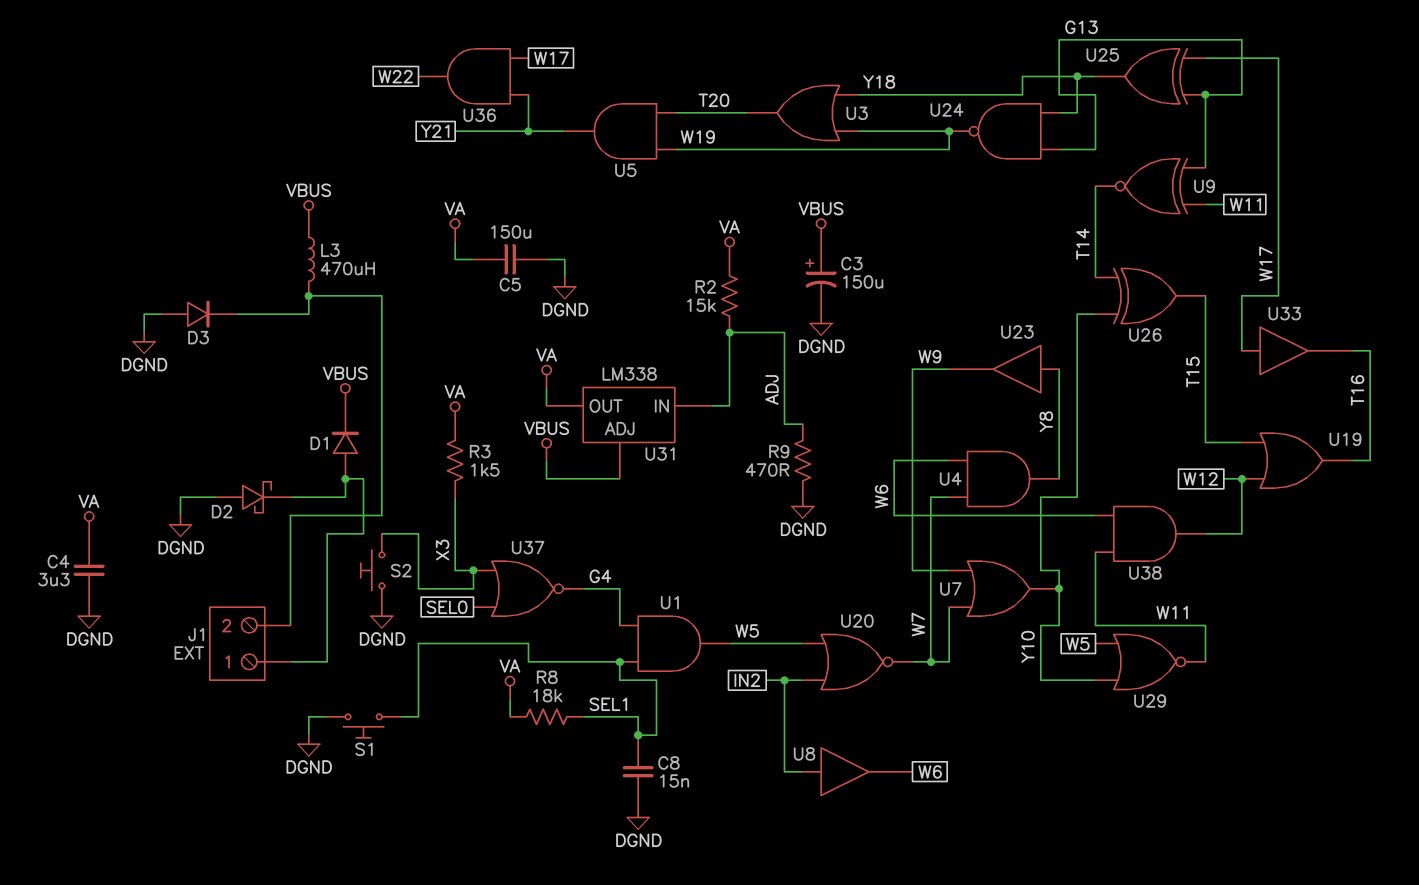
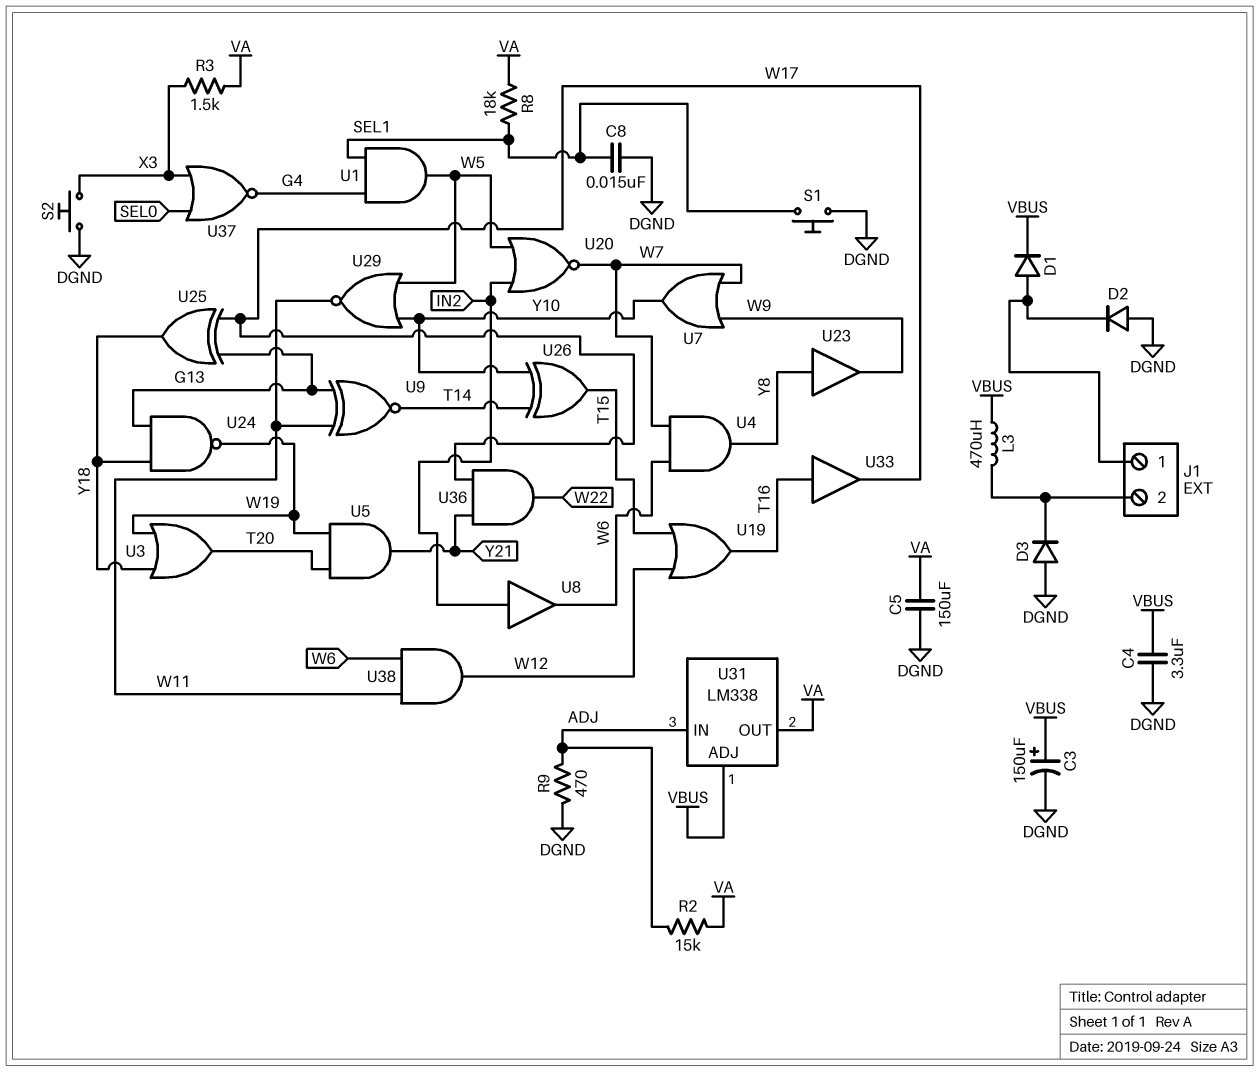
C4: 3.3uF (DGND, VA) -> 3.3uF (DGND, VBUS)
D2: schottky (A DGND, K J1/1) -> diode (A DGND, K J1/1)
U33: buffer (in W17, out T16) -> buffer (in T16, out W17)

